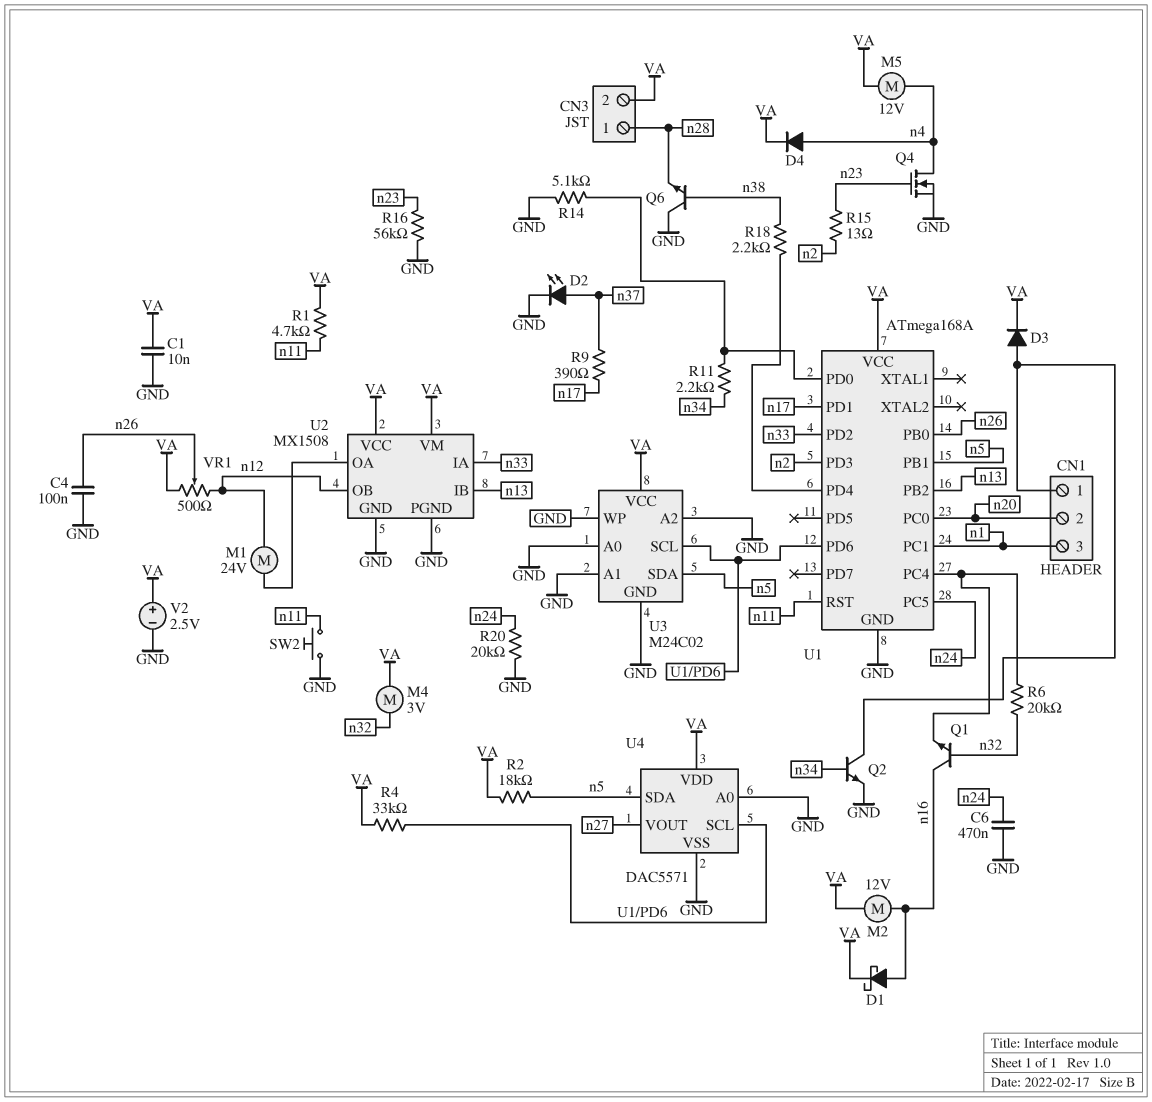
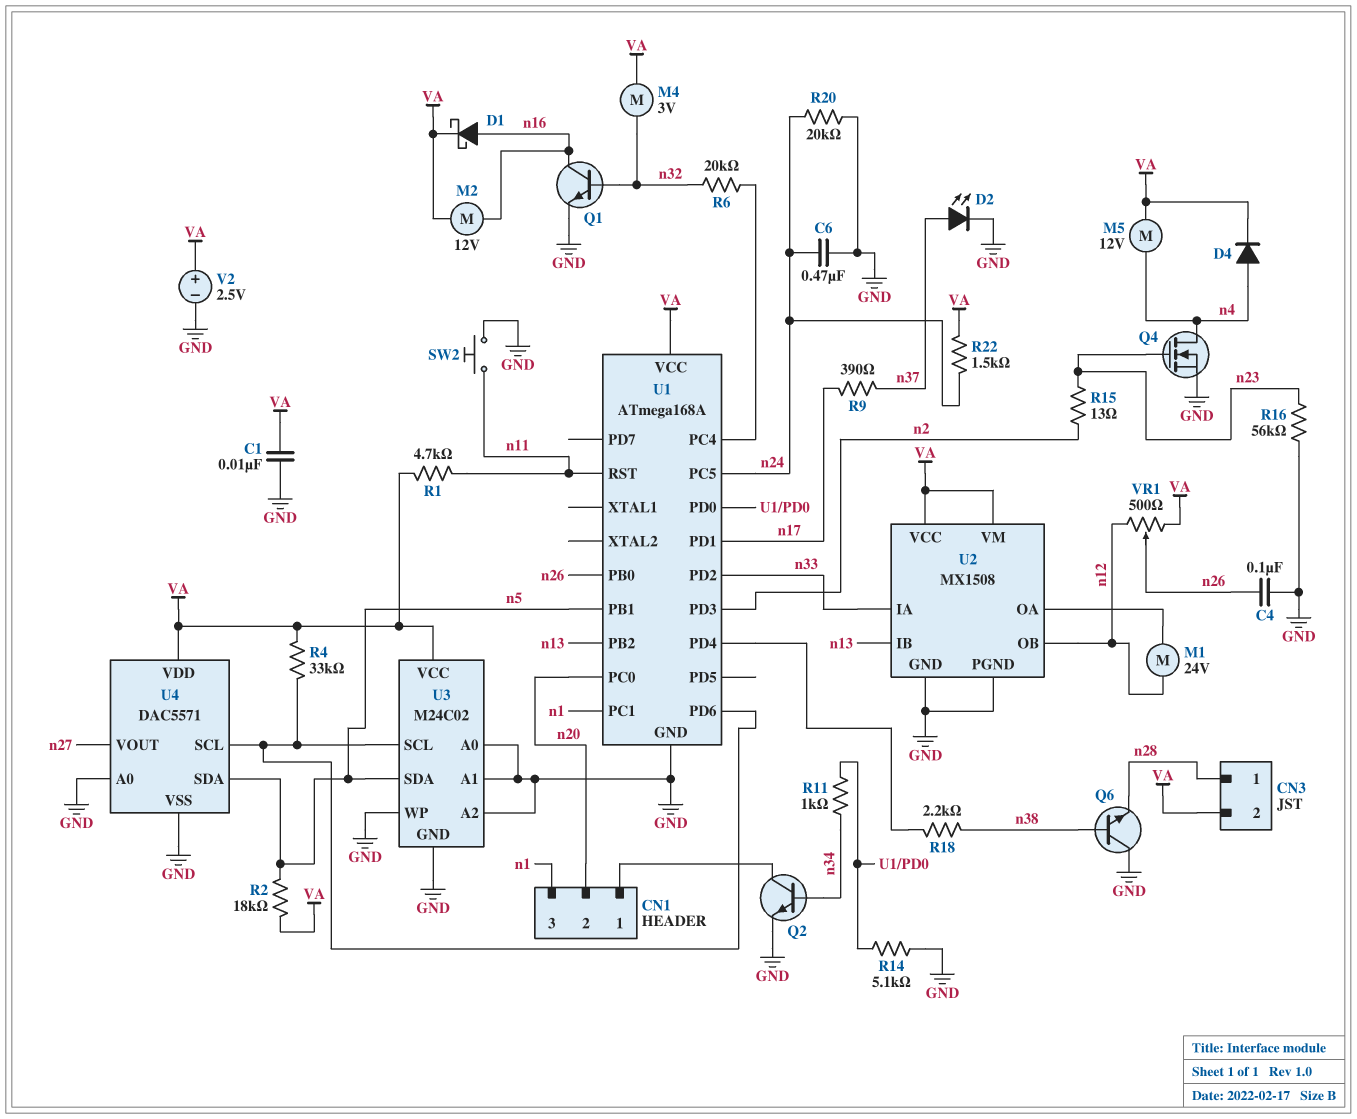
D3: diode (A CN1/1, K VA) -> none
Q1: NPN (B n32, C n16, E U1/PC4) -> NPN (B n32, C n16, E GND)
R11: 2.2k (U1/PD0, n34) -> 1k (U1/PD0, n34)
R22: none -> 1.5k (VA, n24)

